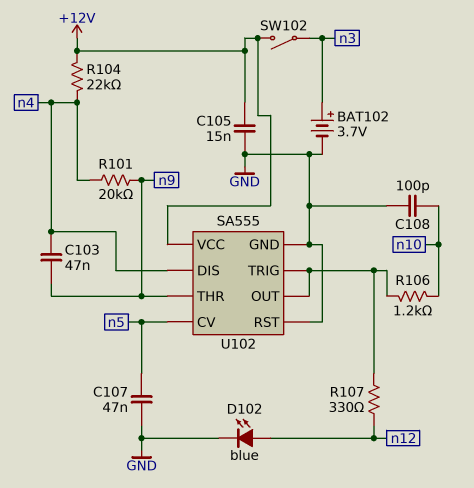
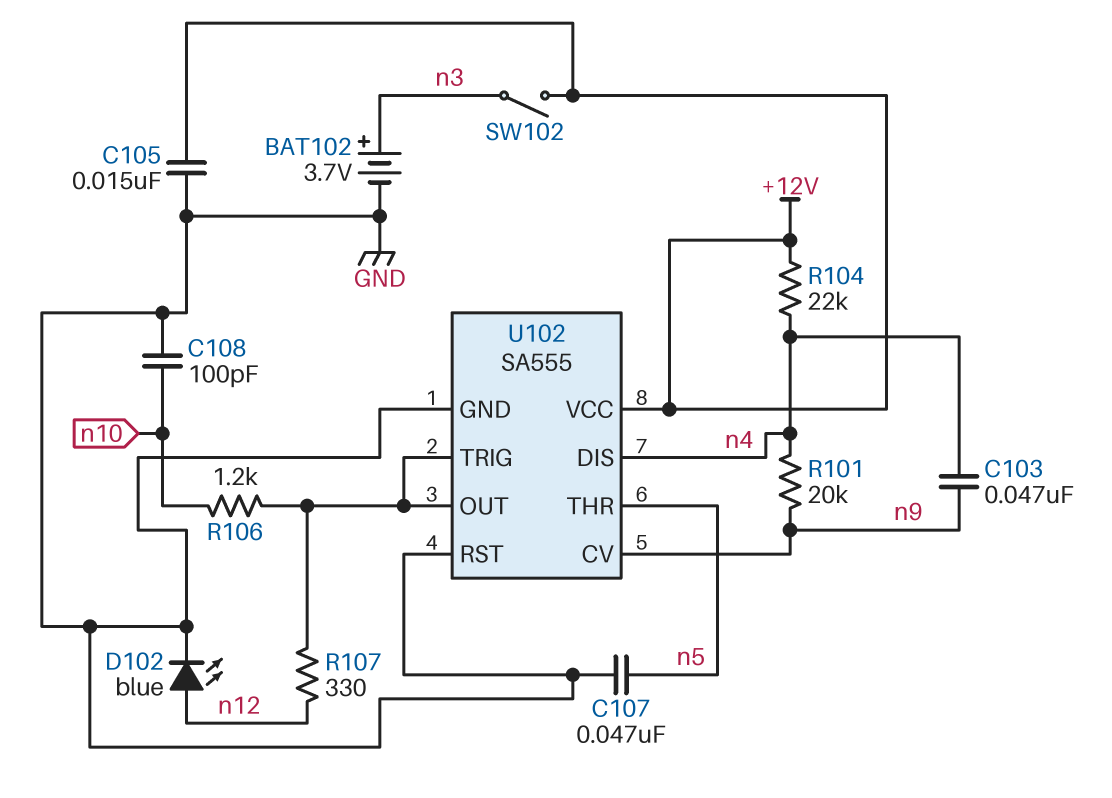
U102 pin CV: n5 -> n9
U102 pin THR: n9 -> n5

